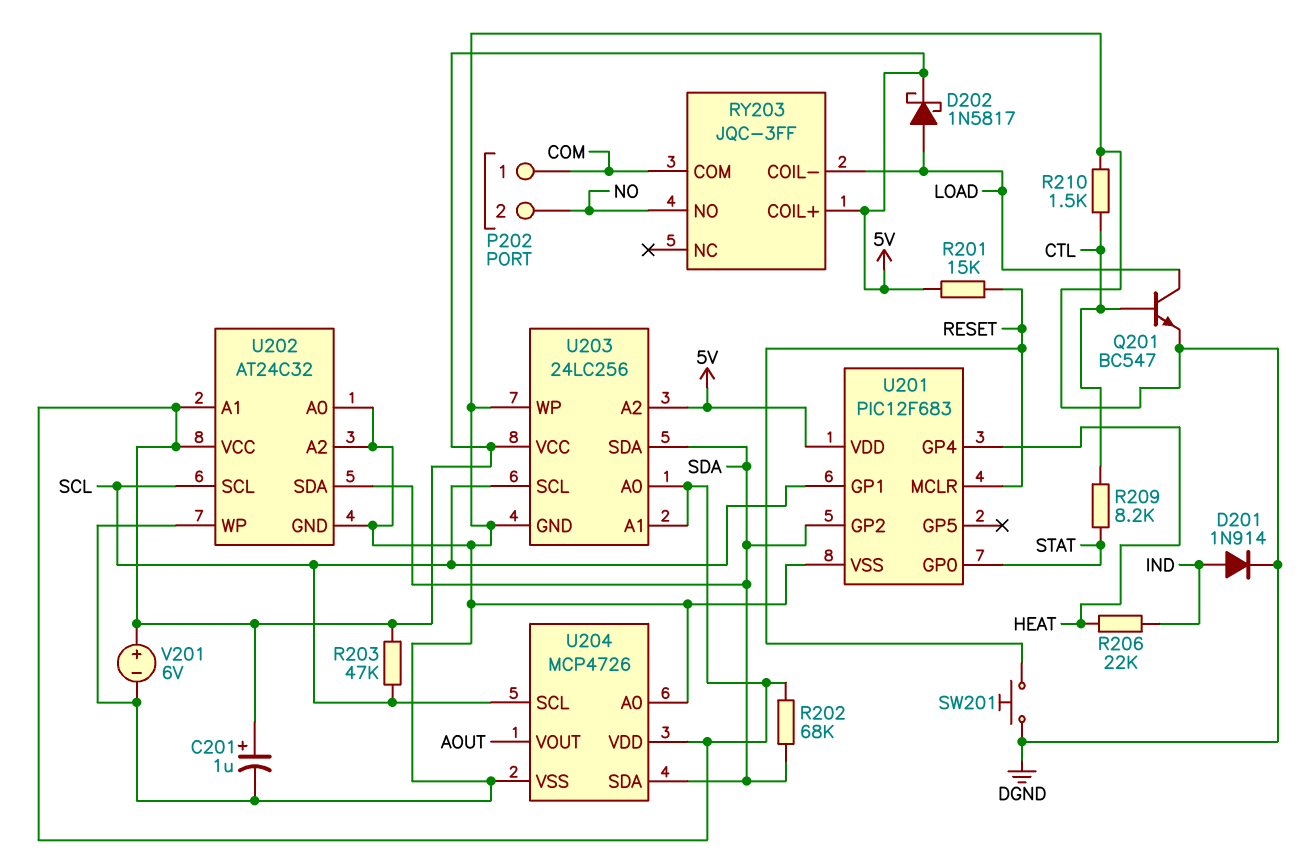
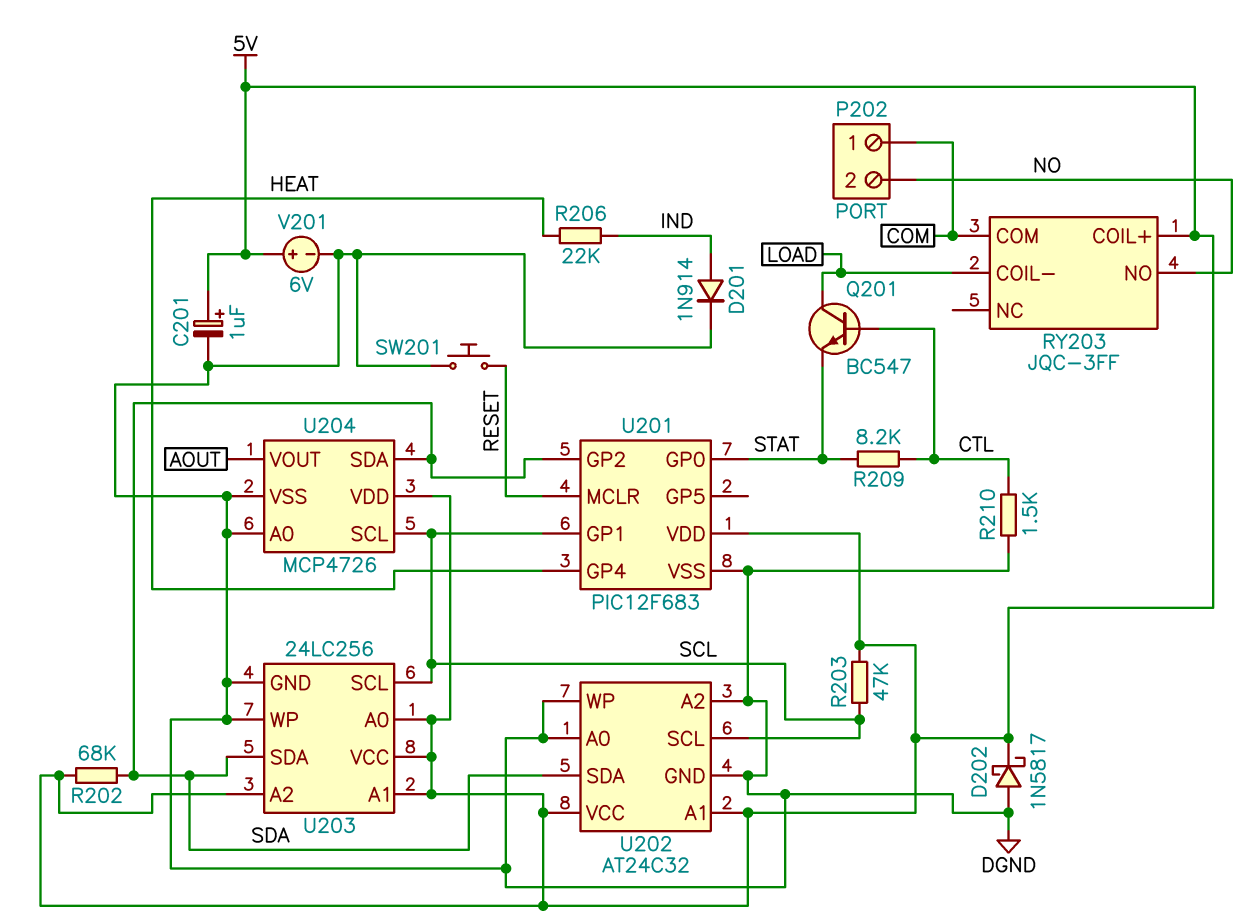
D202: schottky 1N5817 (A LOAD, K 5V) -> schottky 1N5817 (A DGND, K 5V)
Q201: NPN BC547 (B CTL, C LOAD, E DGND) -> NPN BC547 (B CTL, C LOAD, E STAT)
R201: 15k (5V, RESET) -> none

